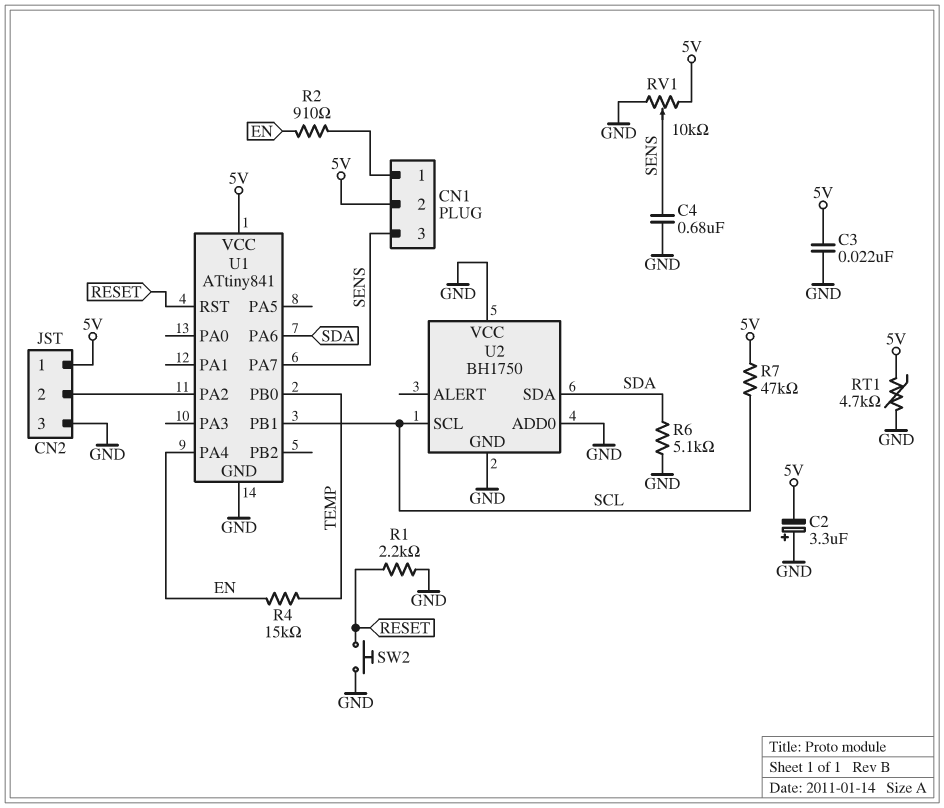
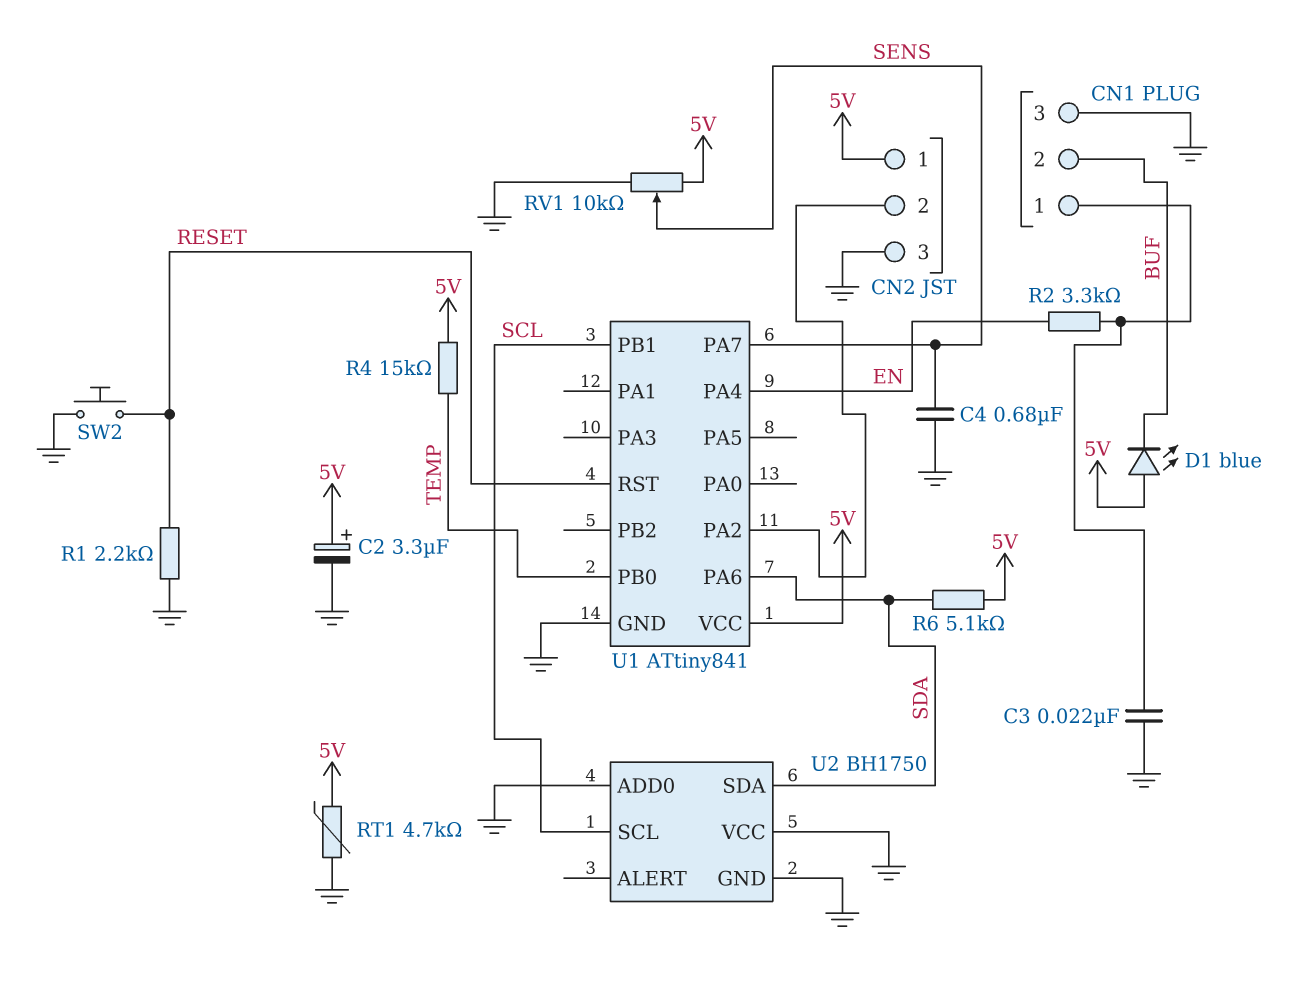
C2: 3.3uF (plus GND, minus 5V) -> 3.3uF (plus 5V, minus GND)
C3: 22nF (5V, GND) -> 22nF (CN1/1, GND)
CN1 pin 2: 5V -> BUF
CN1 pin 3: SENS -> GND
D1: none -> LED blue (A 5V, K BUF)
R2: 910 (CN1/1, EN) -> 3.3k (CN1/1, EN)
R4: 15k (EN, TEMP) -> 15k (5V, TEMP)
R6: 5.1k (GND, SDA) -> 5.1k (5V, SDA)
R7: 47k (5V, SCL) -> none

